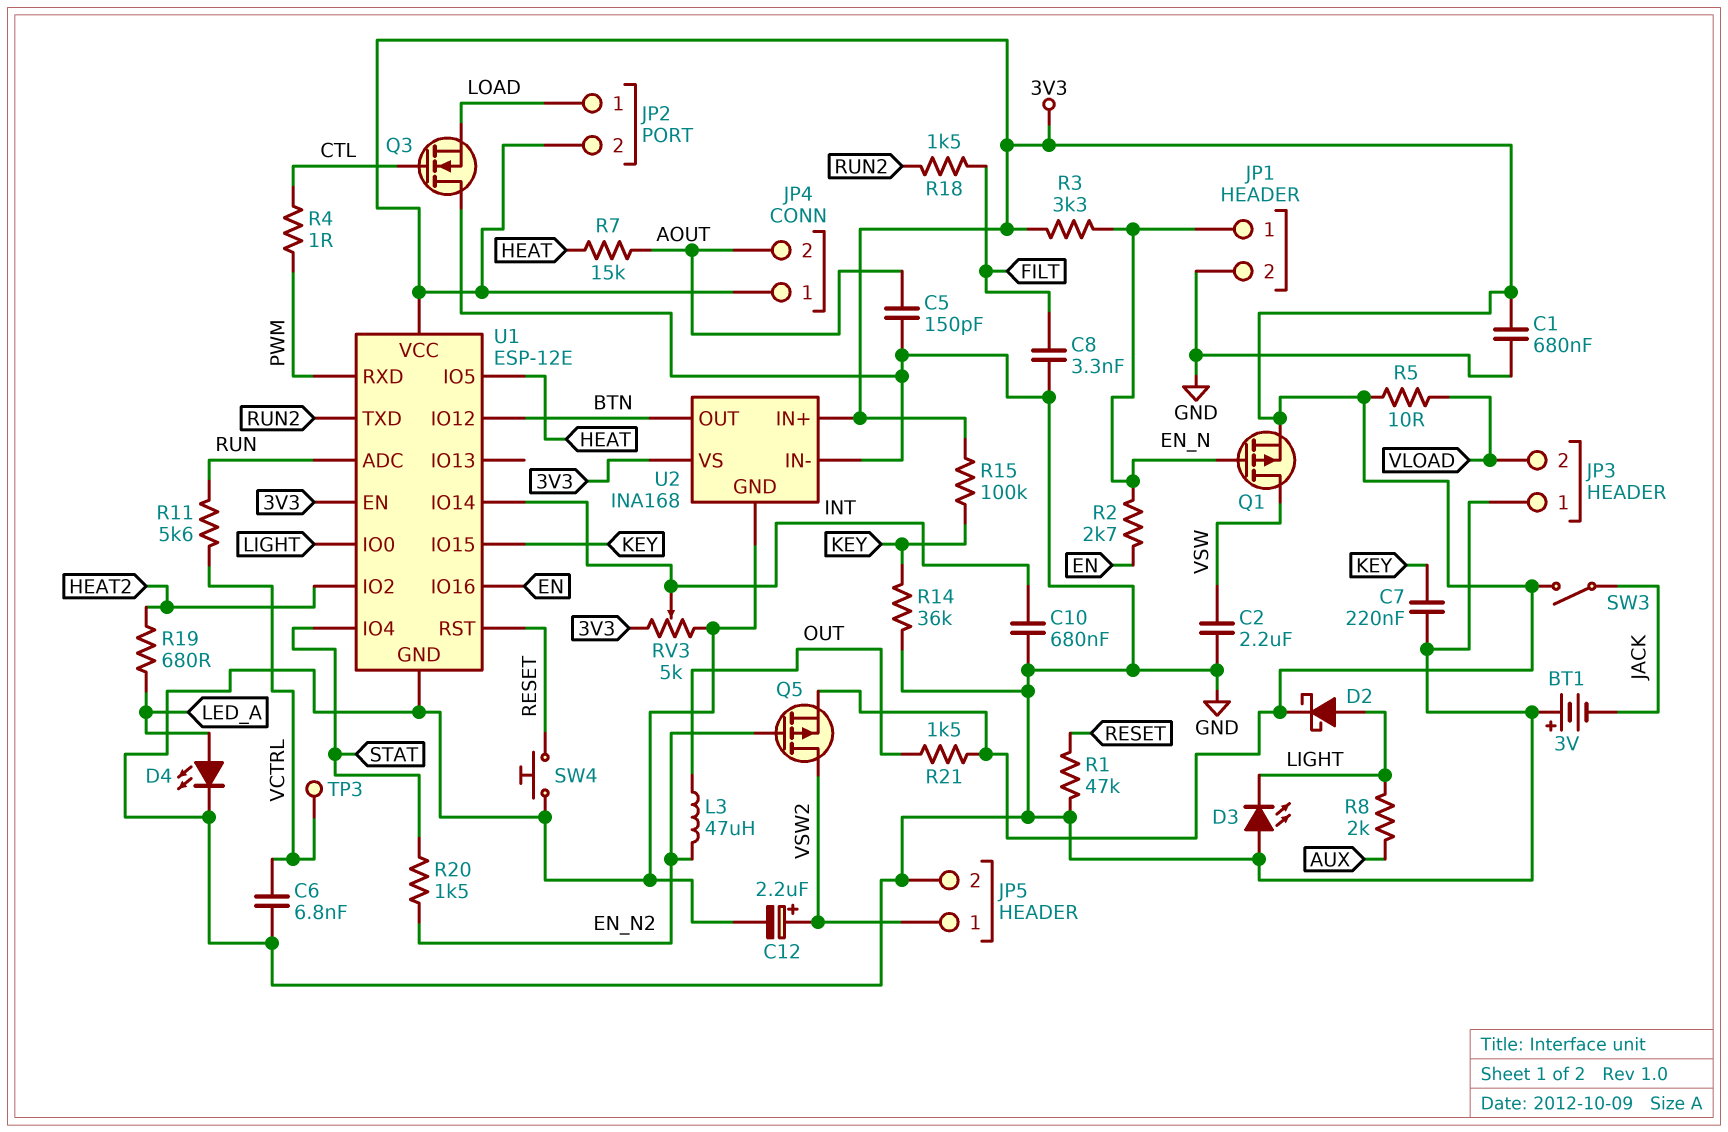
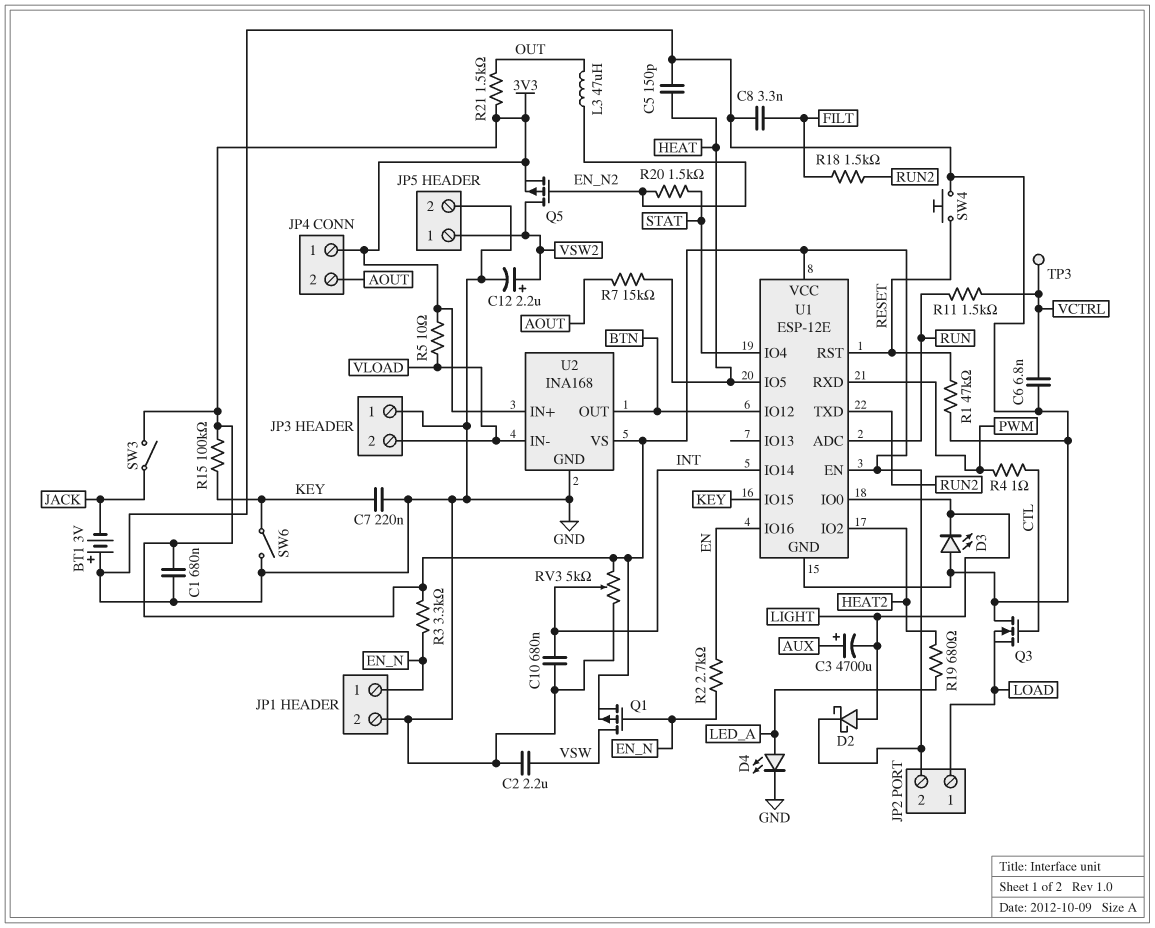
C3: none -> 4700uF (plus AUX, minus LIGHT)
C5: 150pF (AOUT, GND) -> 150pF (GND, HEAT)
R8: 2k (AUX, LIGHT) -> none
R11: 5.6k (RUN, VCTRL) -> 1.5k (RUN, VCTRL)
R14: 36k (GND, KEY) -> none
SW6: none -> switch (GND, KEY)
U2 pin IN-: GND -> VLOAD

